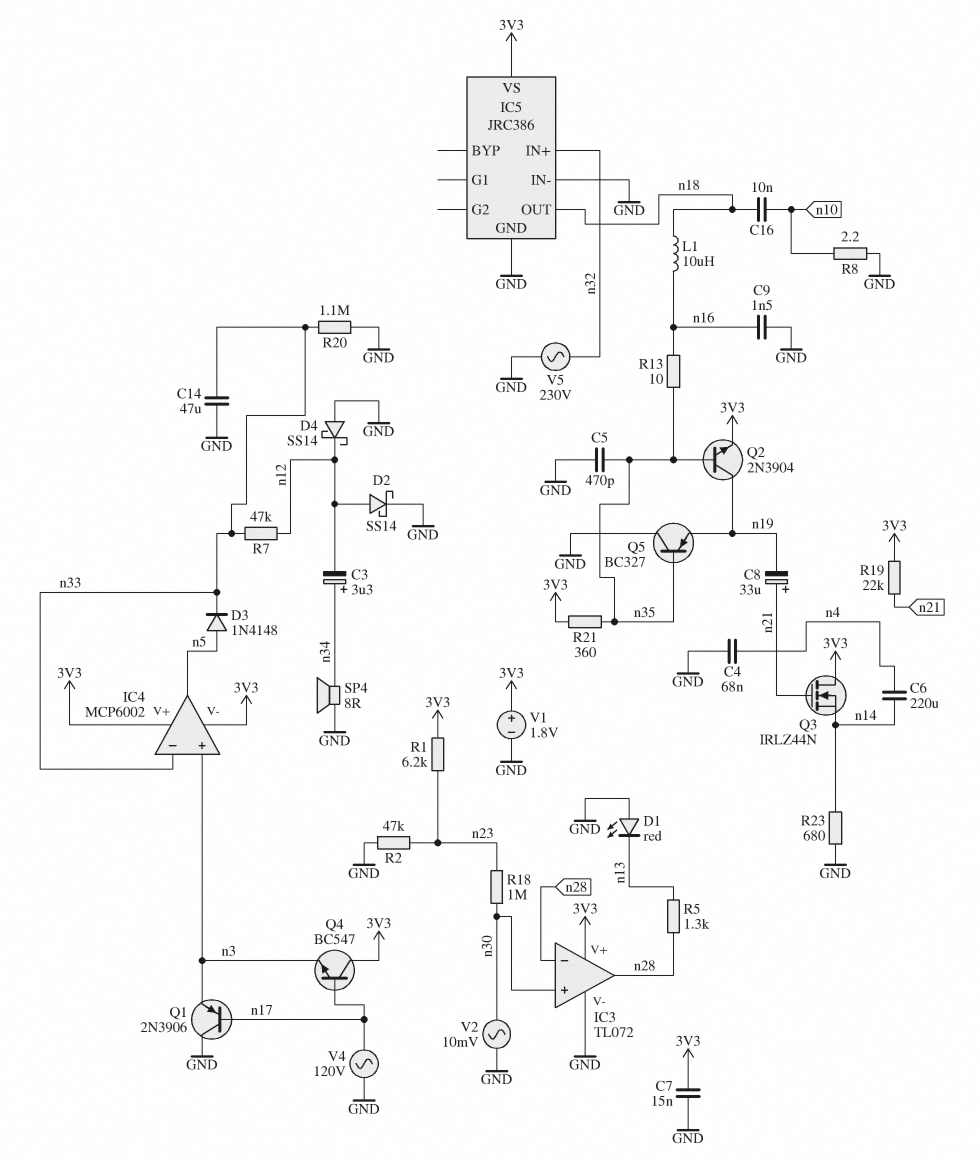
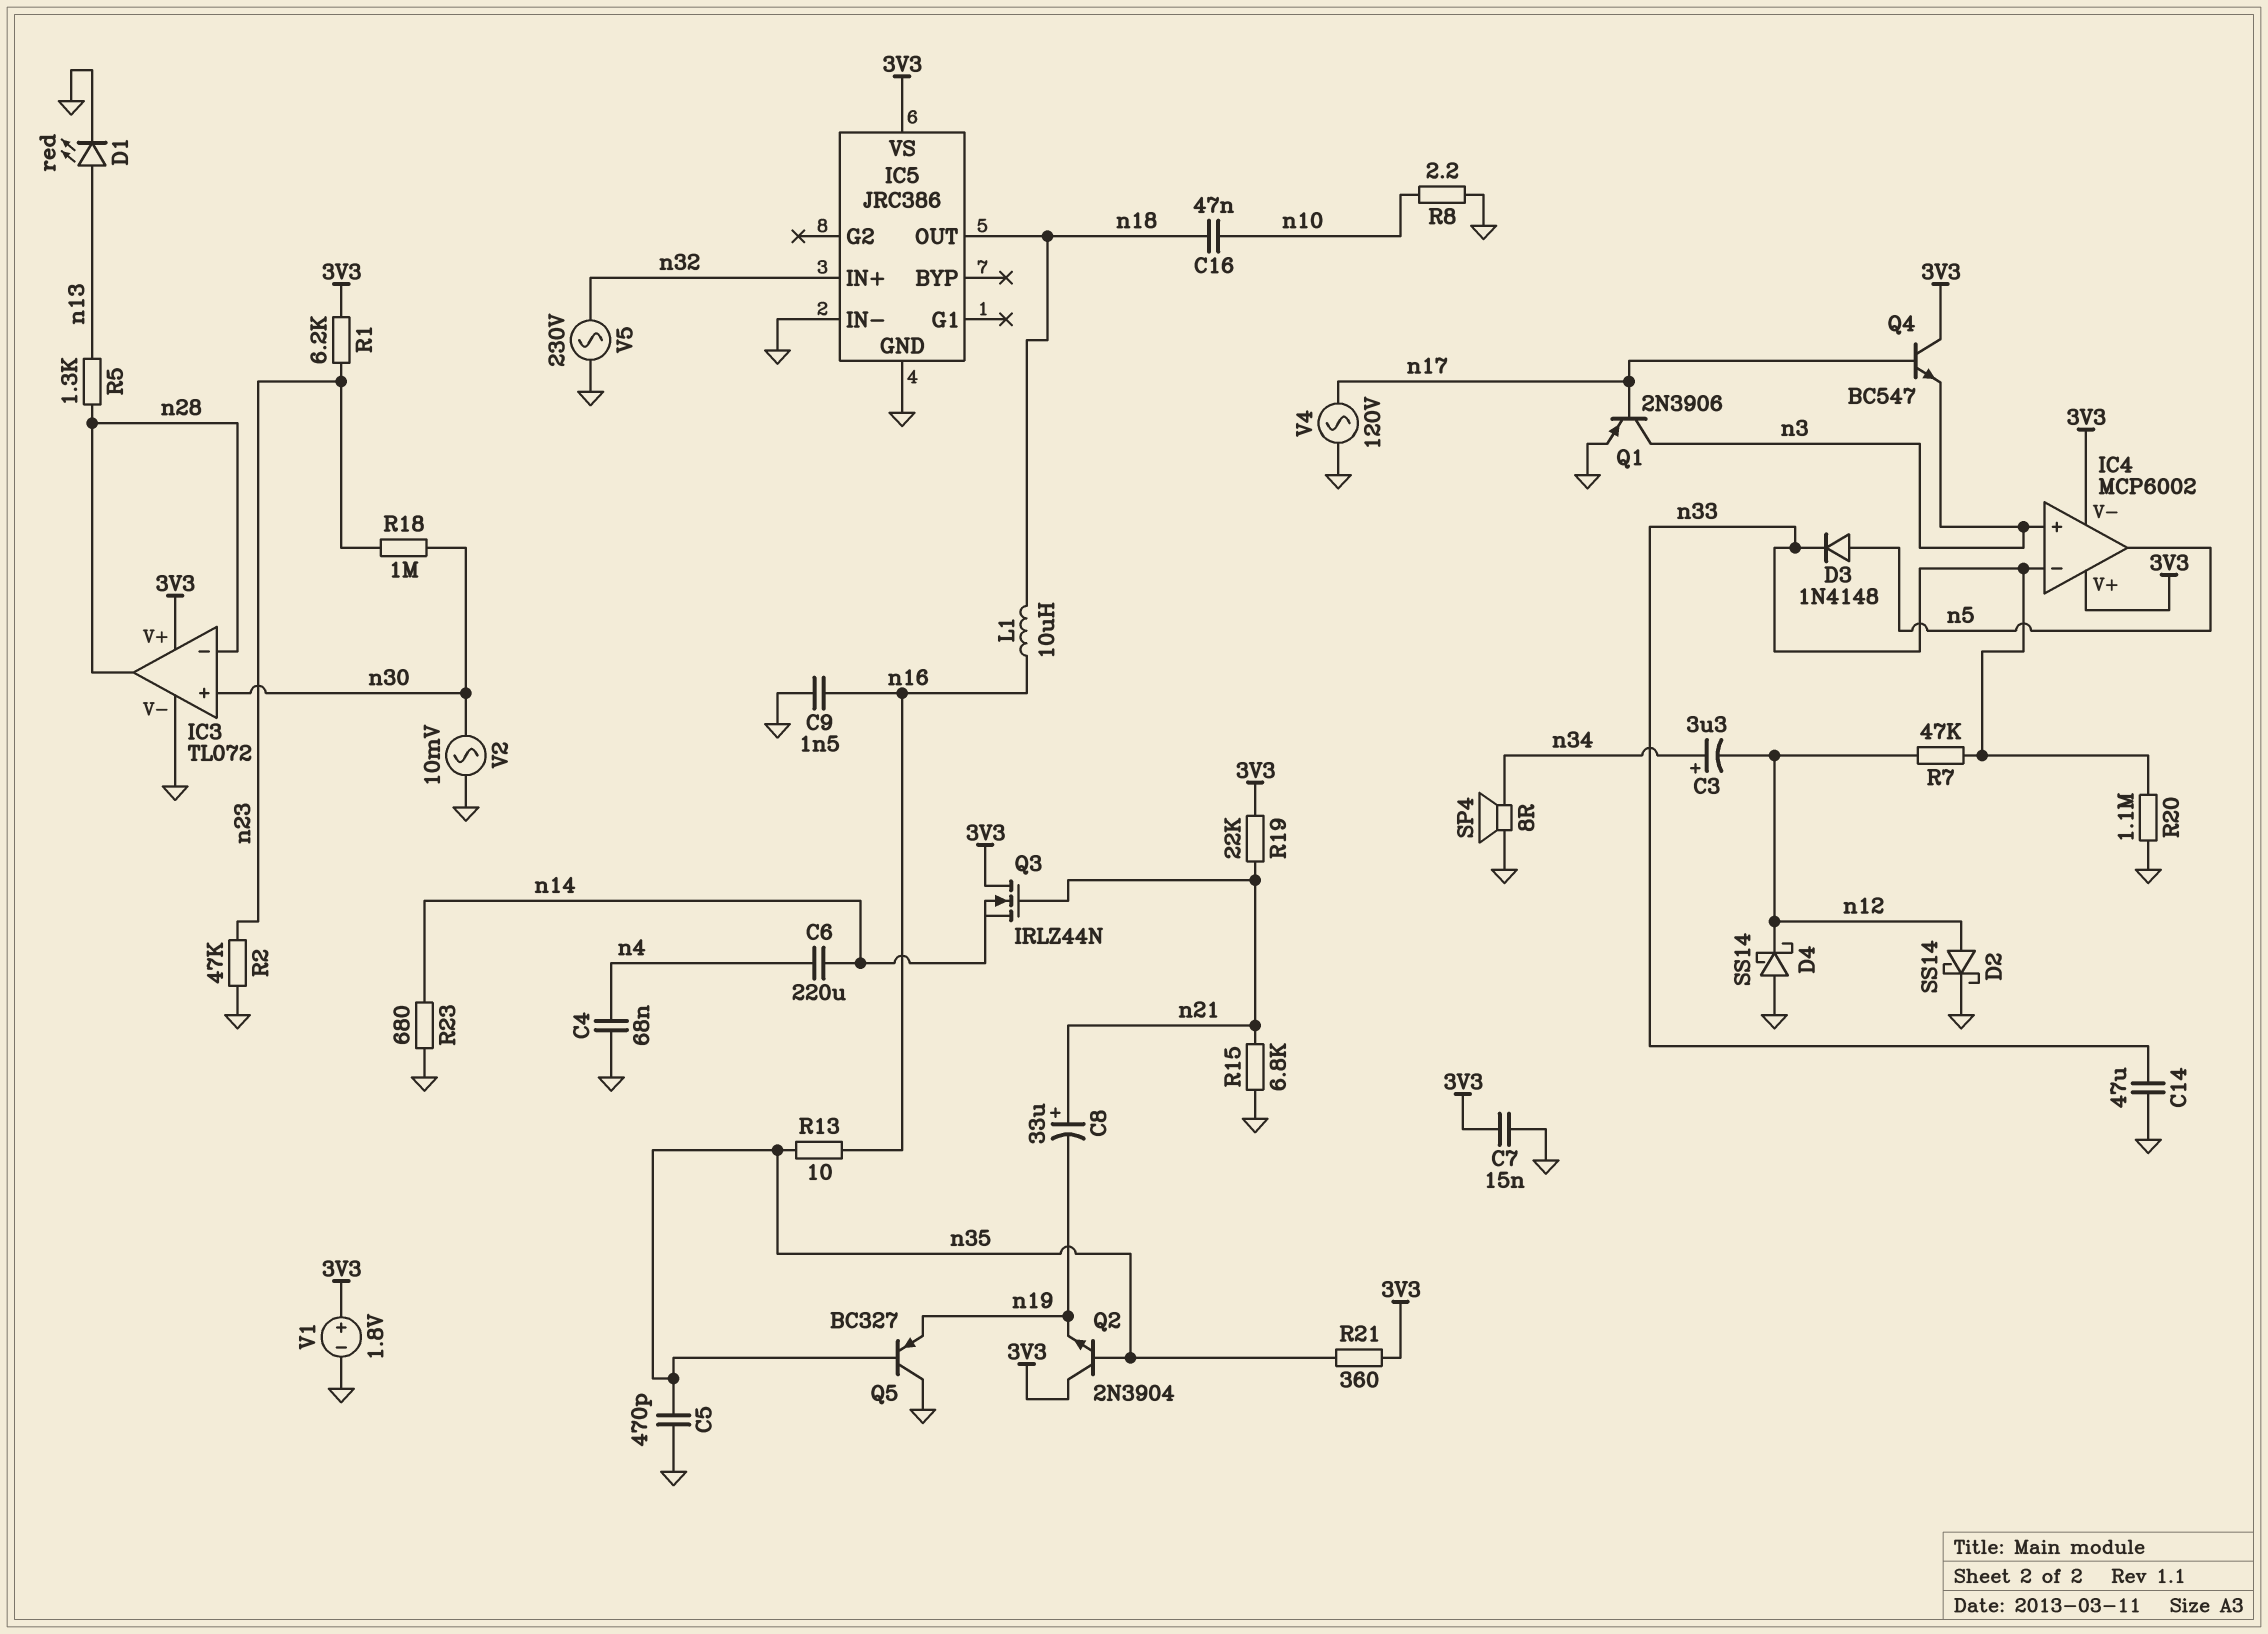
C16: 10nF (n10, n18) -> 47nF (n10, n18)
D1: LED red (A GND, K n13) -> LED red (A n13, K GND)
Q1: PNP 2N3906 (B n17, C GND, E n3) -> PNP 2N3906 (B n17, C n3, E GND)
Q2: NPN 2N3904 (B n35, C n19, E 3V3) -> NPN 2N3904 (B n35, C 3V3, E n19)
R15: none -> 6.8k (GND, n21)

